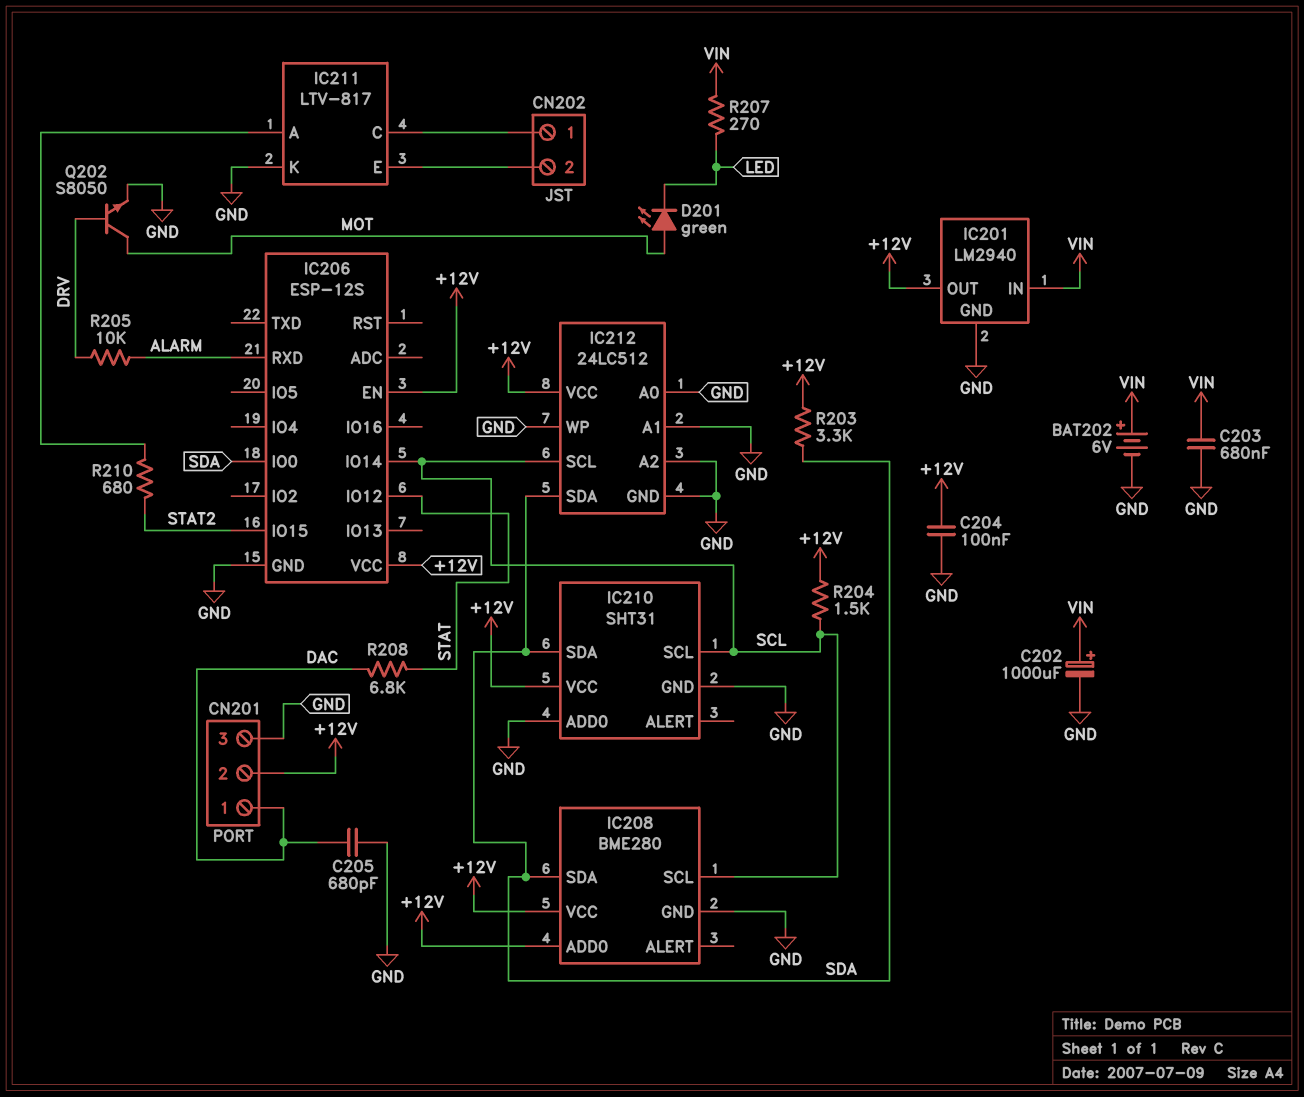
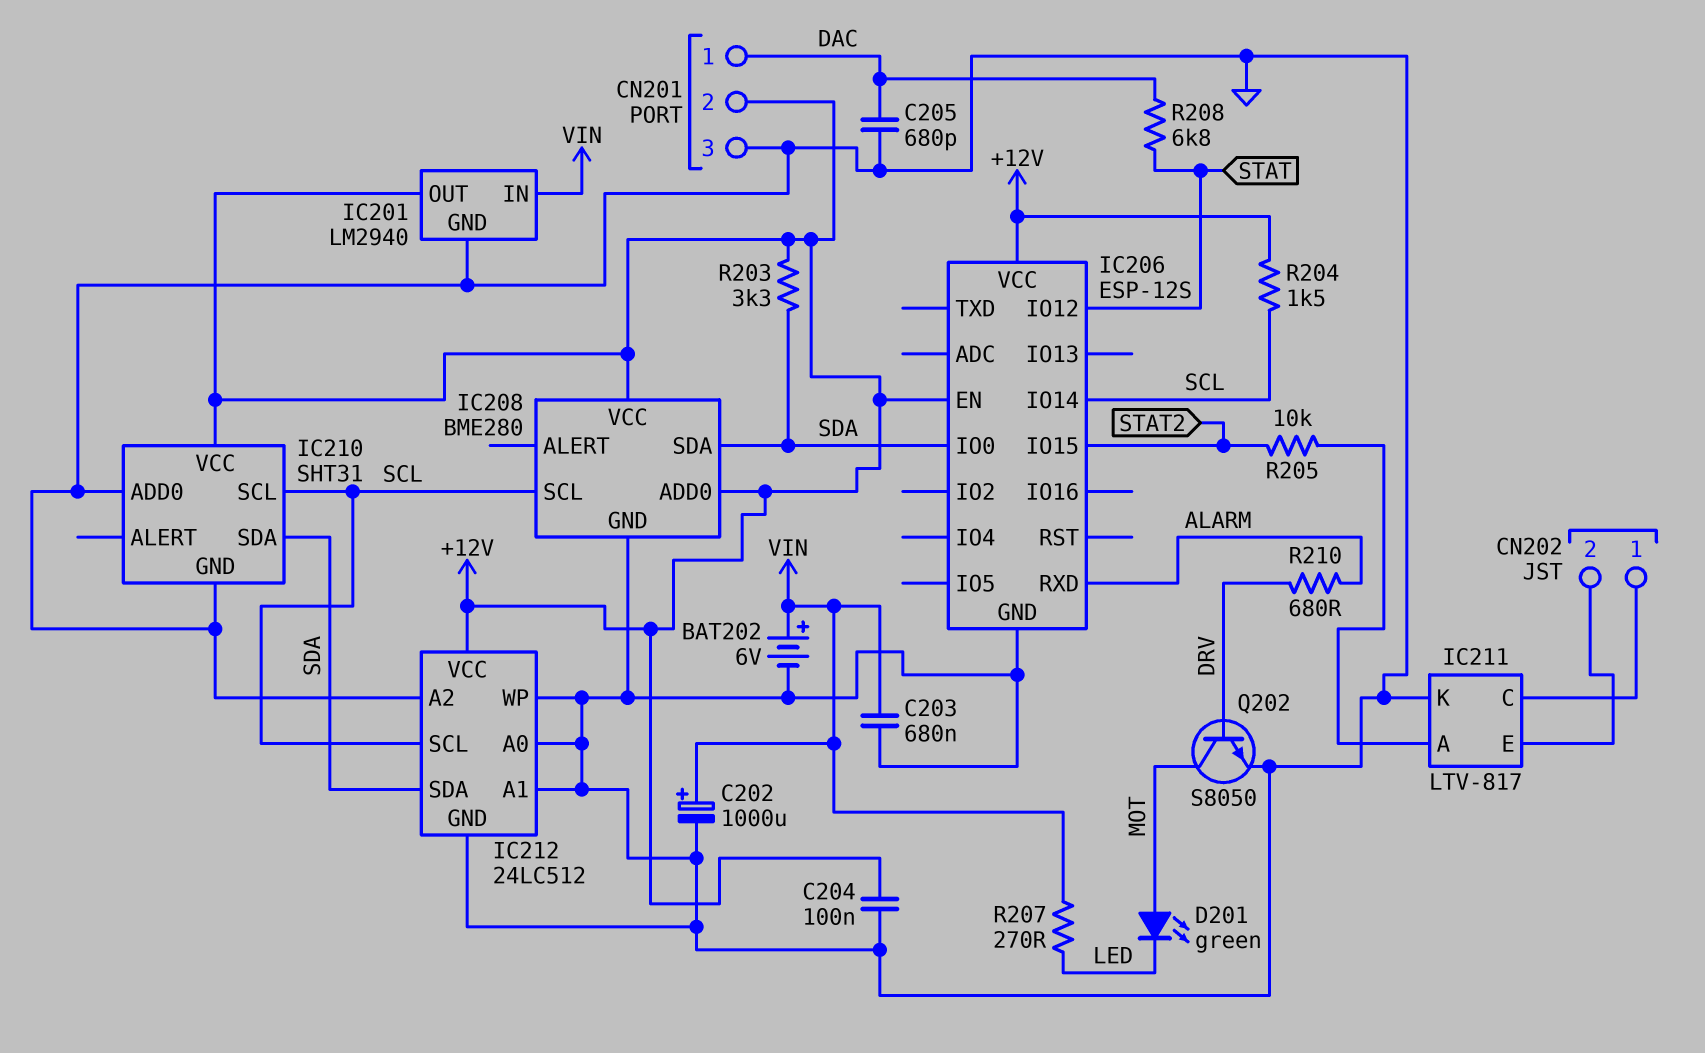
R205: 10k (ALARM, DRV) -> 10k (IC211/A, STAT2)
R210: 680 (IC211/A, STAT2) -> 680 (ALARM, DRV)

